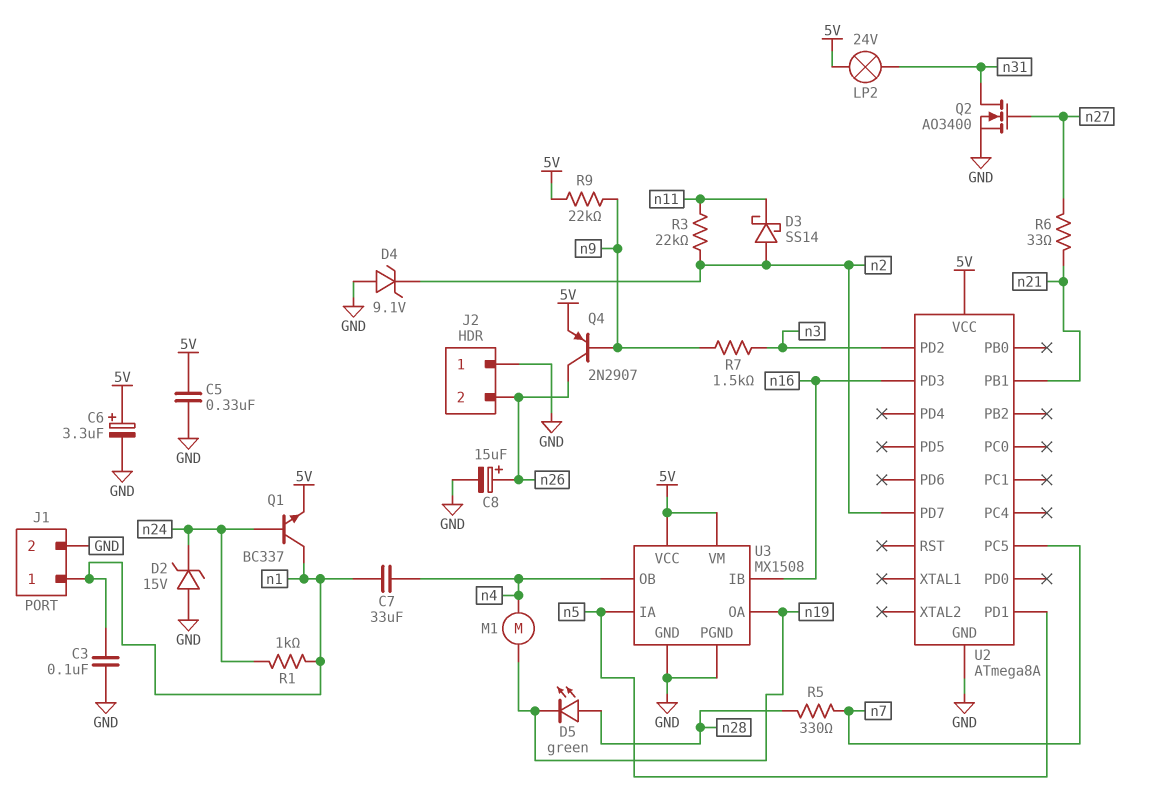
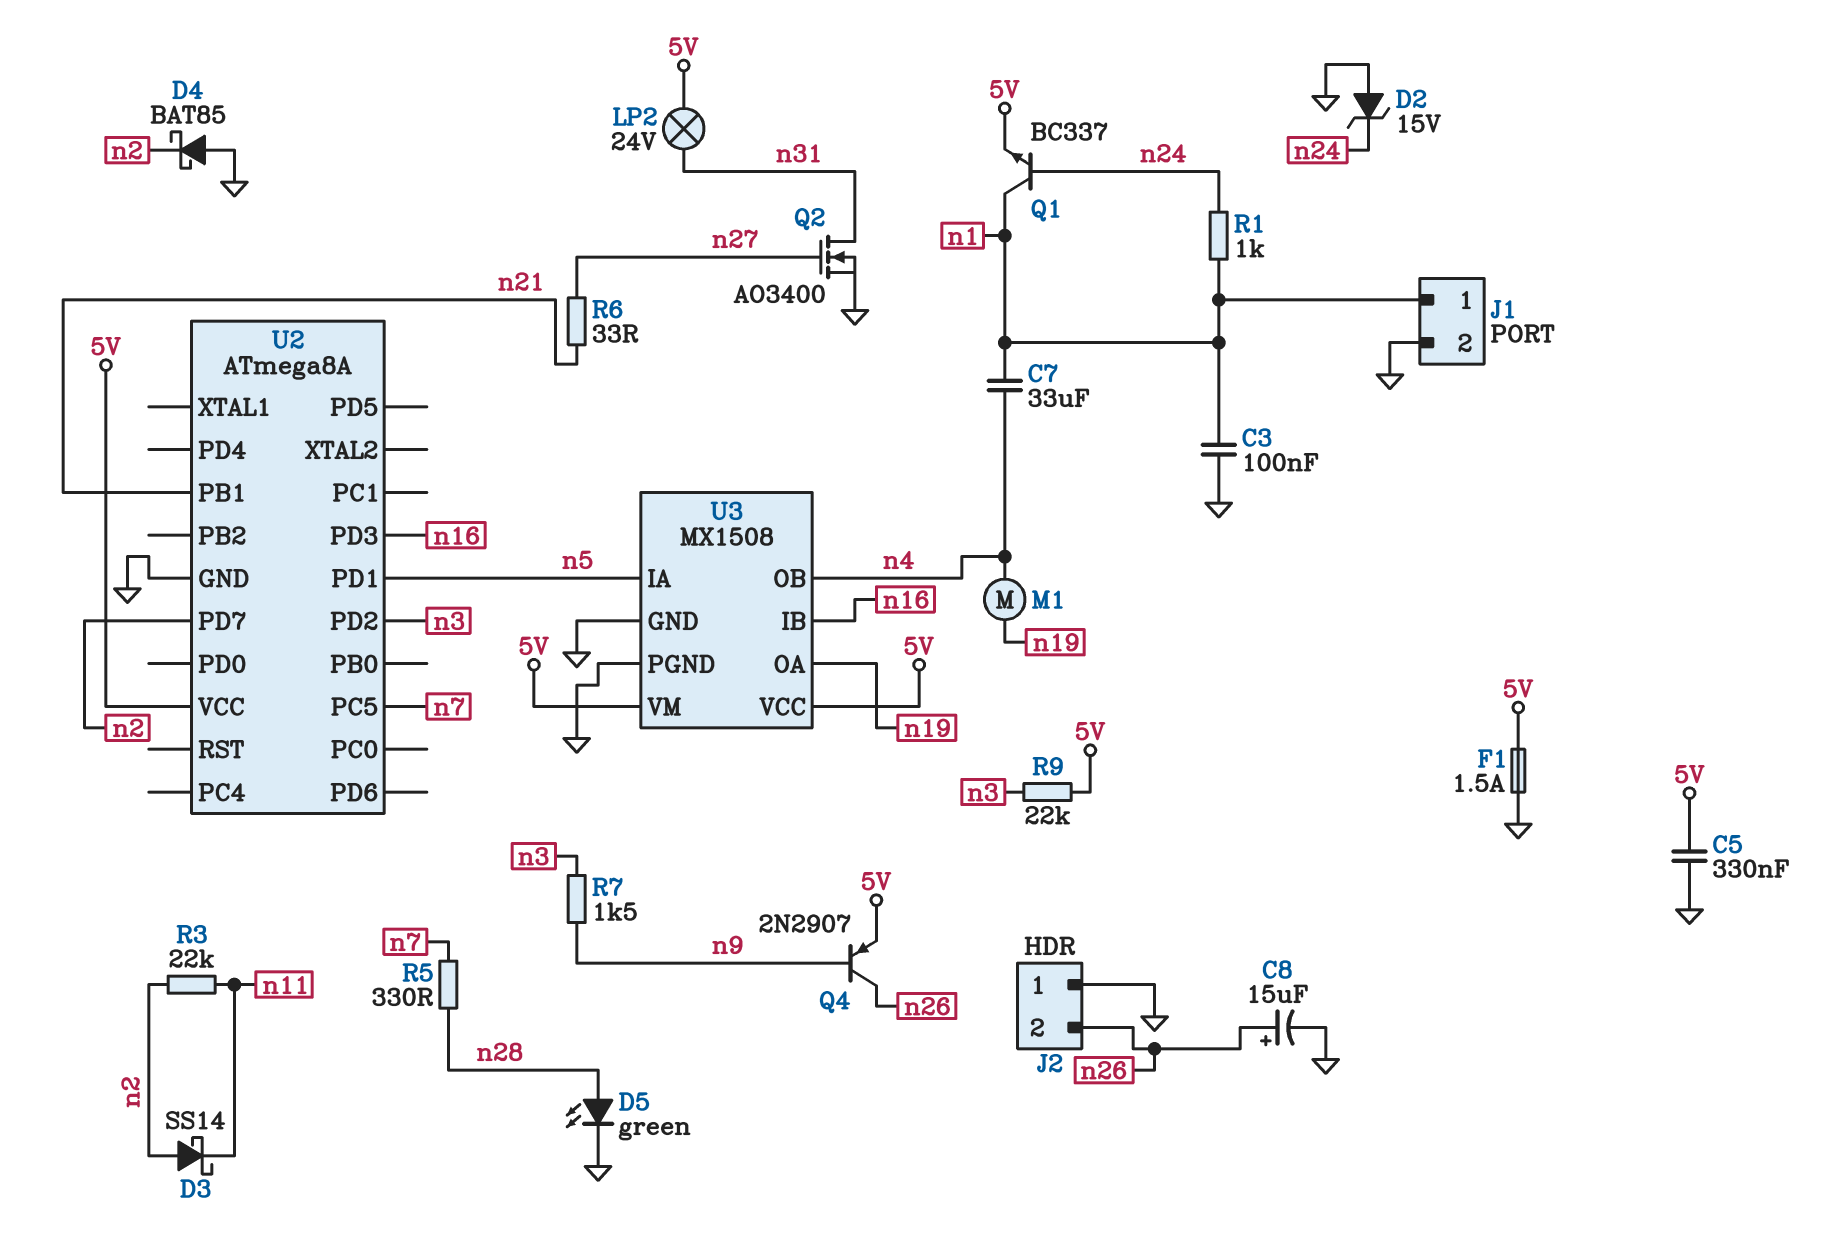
C6: 3.3uF (plus 5V, minus GND) -> none
D4: zener 9.1V (A GND, K n2) -> schottky BAT85 (A GND, K n2)
D5: LED green (A n28, K n19) -> LED green (A n28, K GND)
F1: none -> 1.5A (5V, GND)
R9: 22k (5V, n9) -> 22k (5V, n3)

